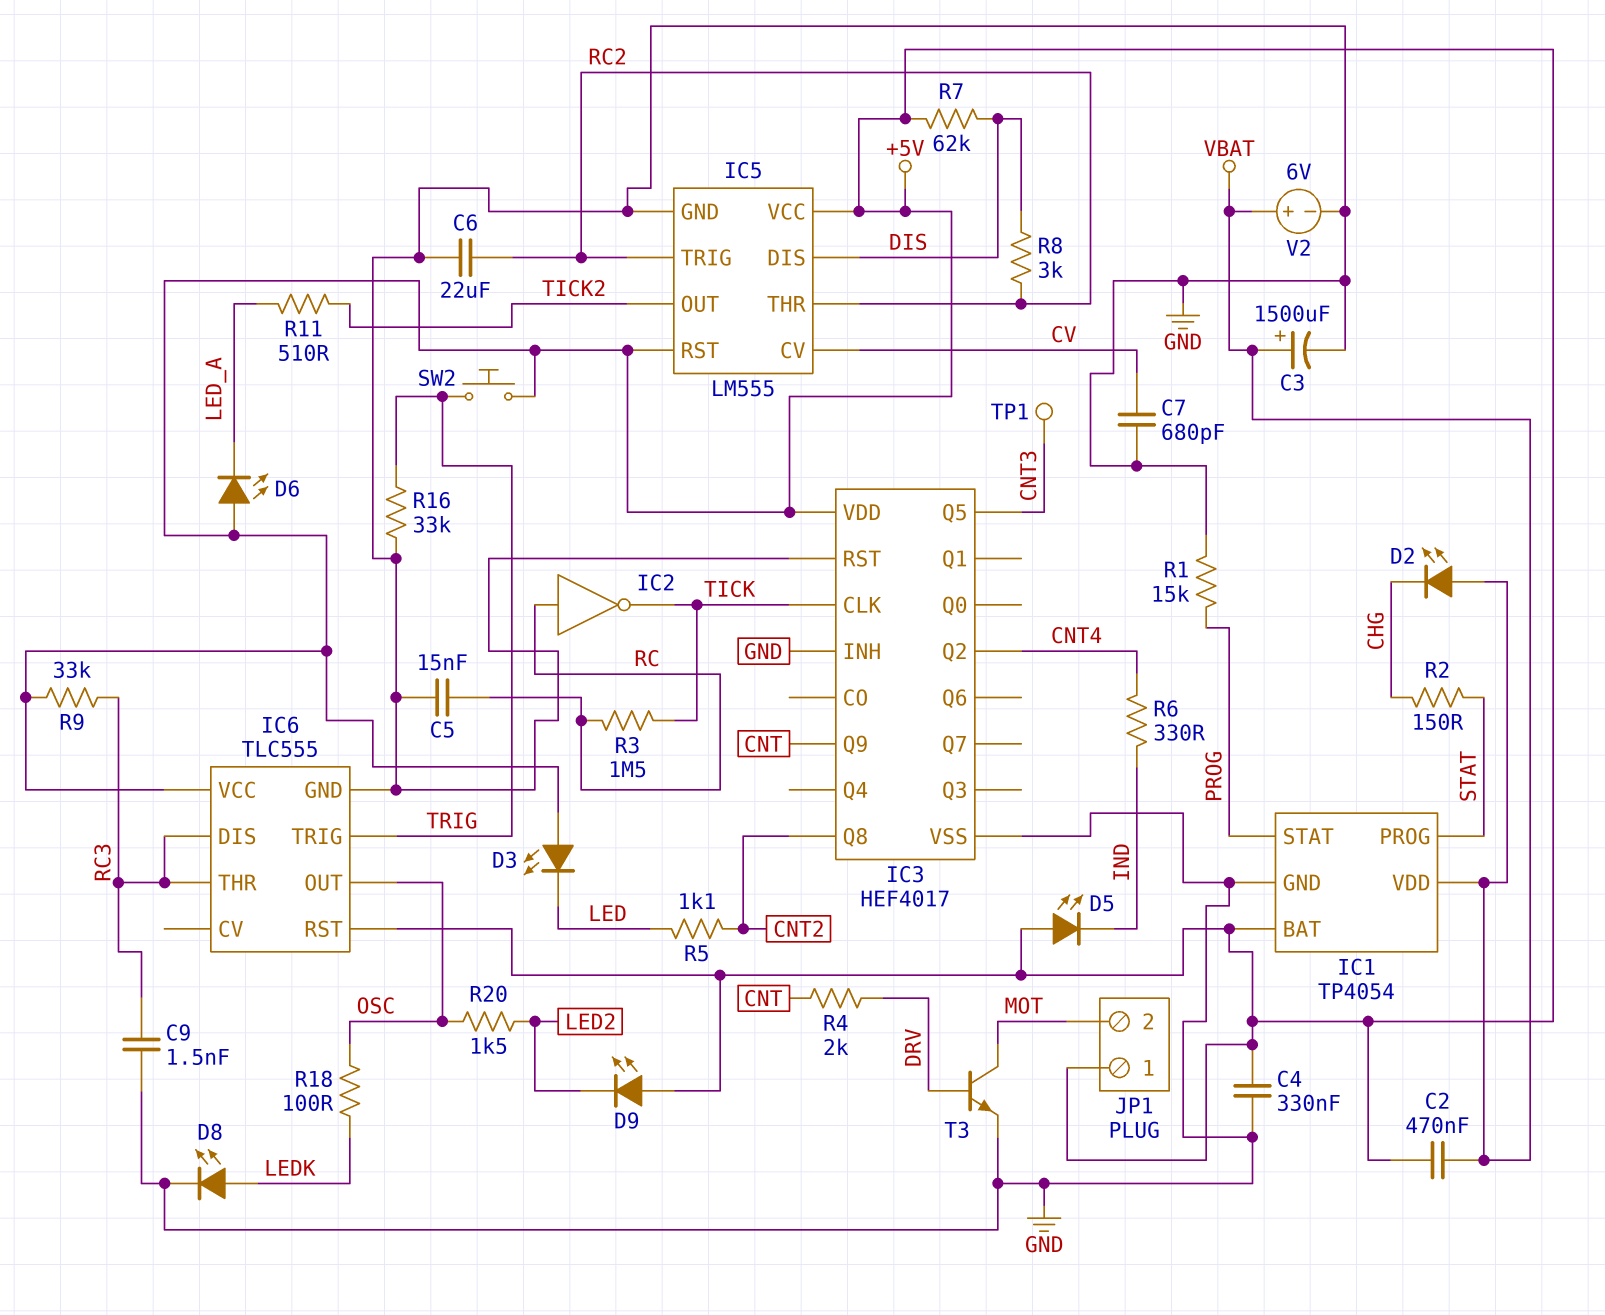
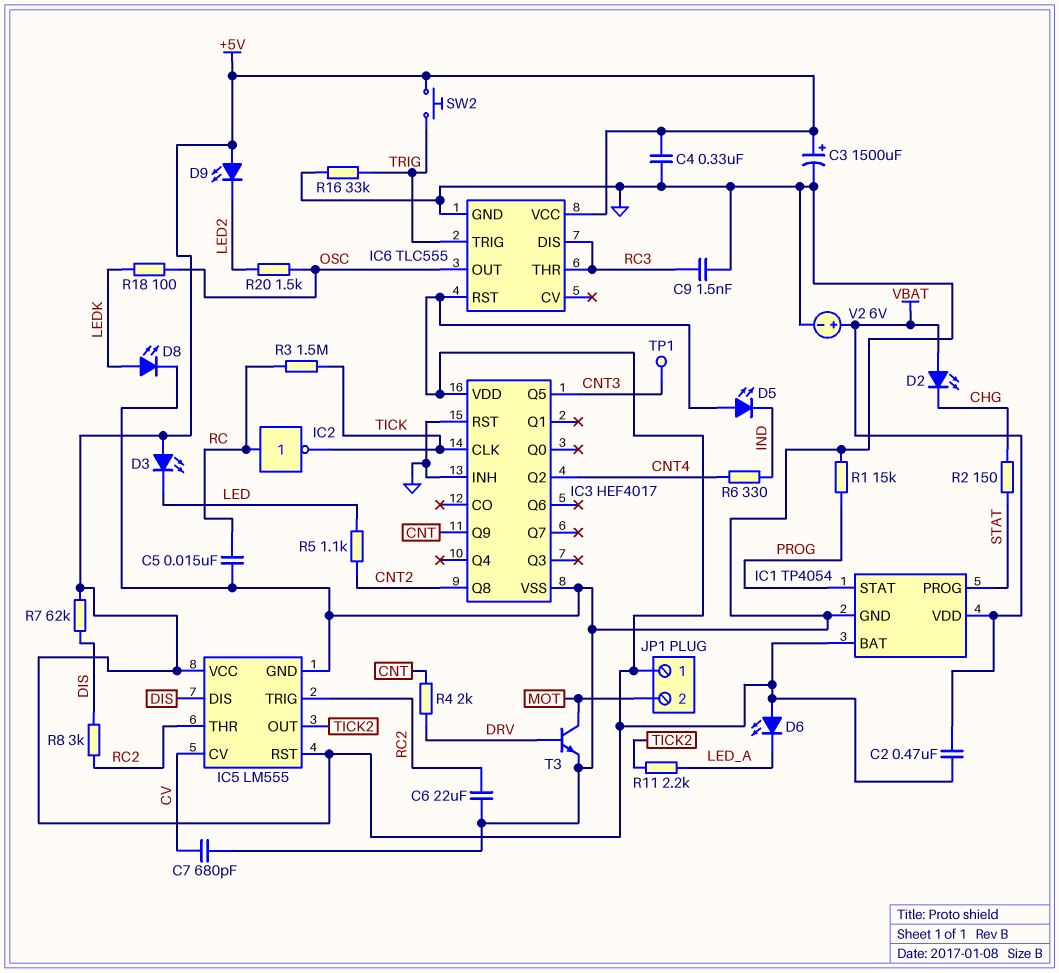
C3: 1500uF (plus VBAT, minus GND) -> 1500uF (plus +5V, minus GND)
R9: 33k (+5V, RC3) -> none
R11: 510 (LED_A, TICK2) -> 2.2k (LED_A, TICK2)

